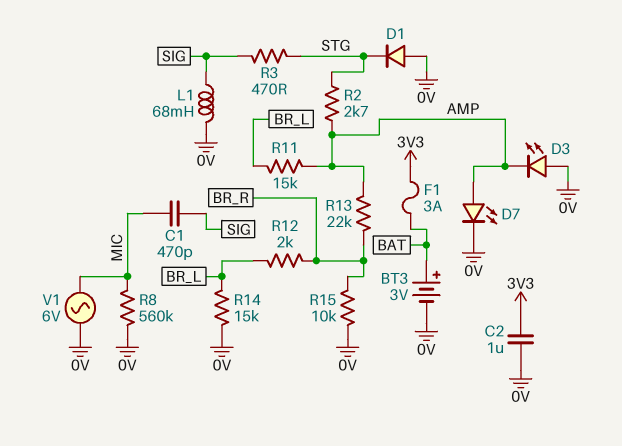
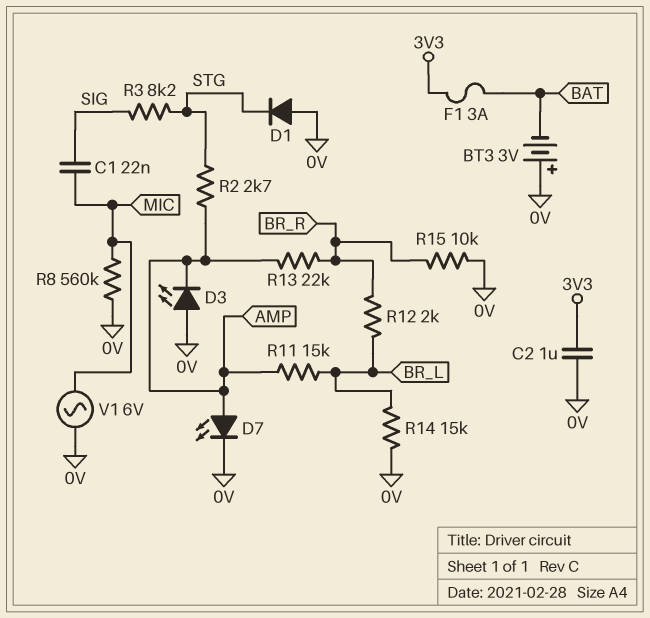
BT3: 3V (plus BAT, minus 0V) -> 3V (plus 0V, minus BAT)
C1: 470pF (MIC, SIG) -> 22nF (MIC, SIG)
L1: 68mH (0V, SIG) -> none
R3: 470 (SIG, STG) -> 8.2k (SIG, STG)

